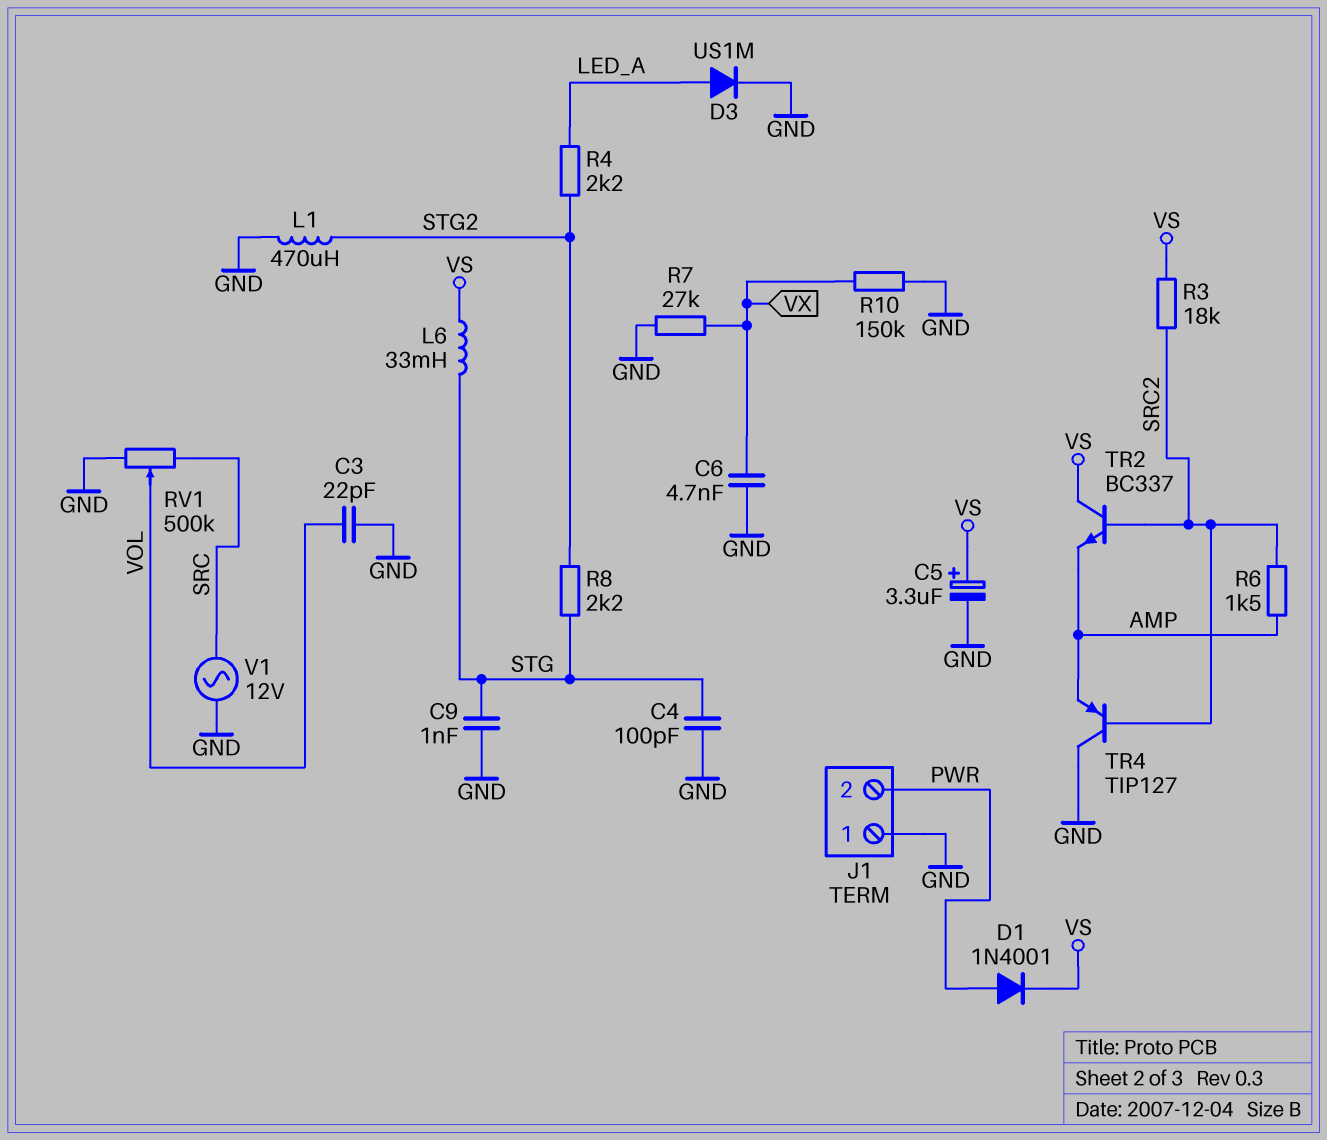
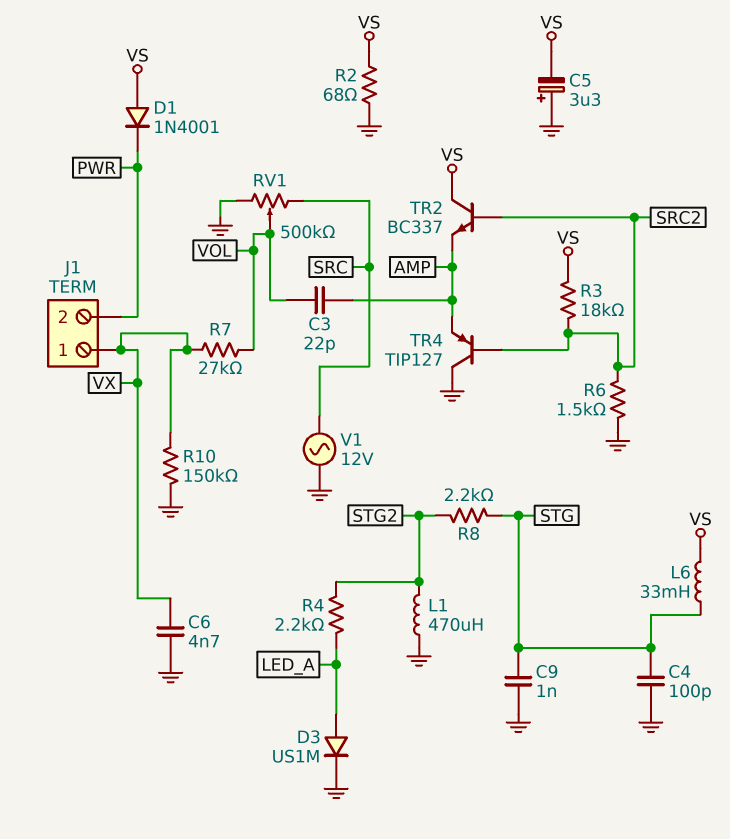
C3: 22pF (GND, VOL) -> 22pF (AMP, VOL)
C5: 3.3uF (plus VS, minus GND) -> 3.3uF (plus GND, minus VS)
D1: diode 1N4001 (A PWR, K VS) -> diode 1N4001 (A VS, K PWR)
J1 pin 1: GND -> VX
R2: none -> 68 (GND, VS)
R6: 1.5k (AMP, SRC2) -> 1.5k (GND, SRC2)
R7: 27k (GND, VX) -> 27k (VOL, VX)

